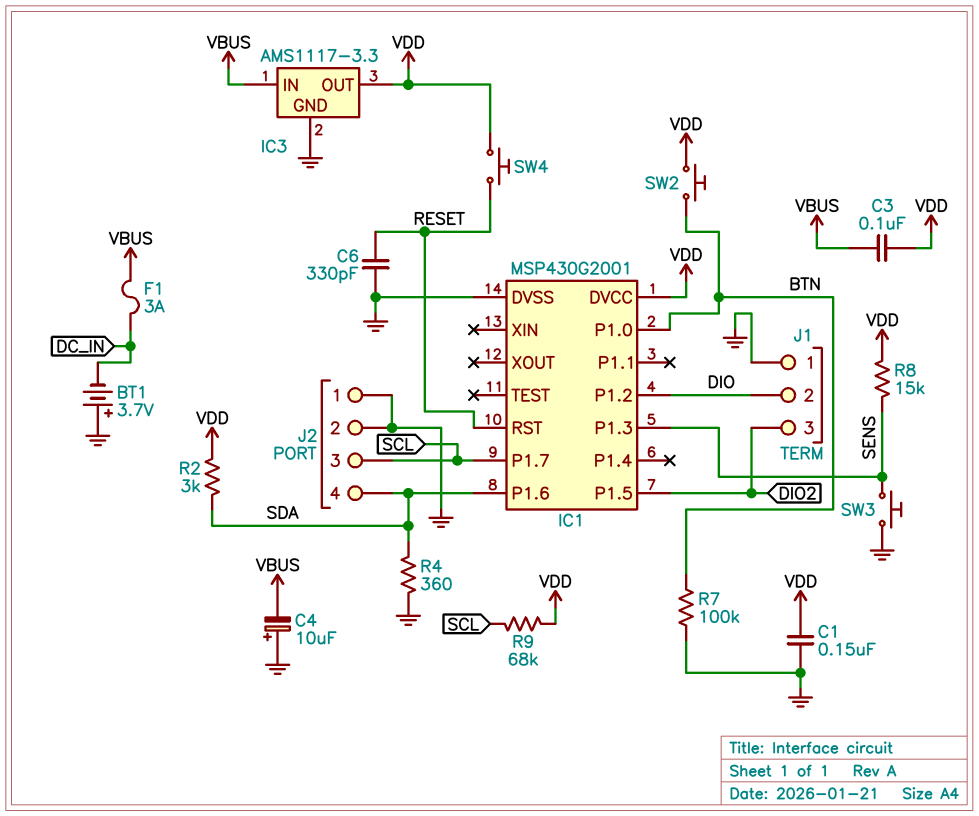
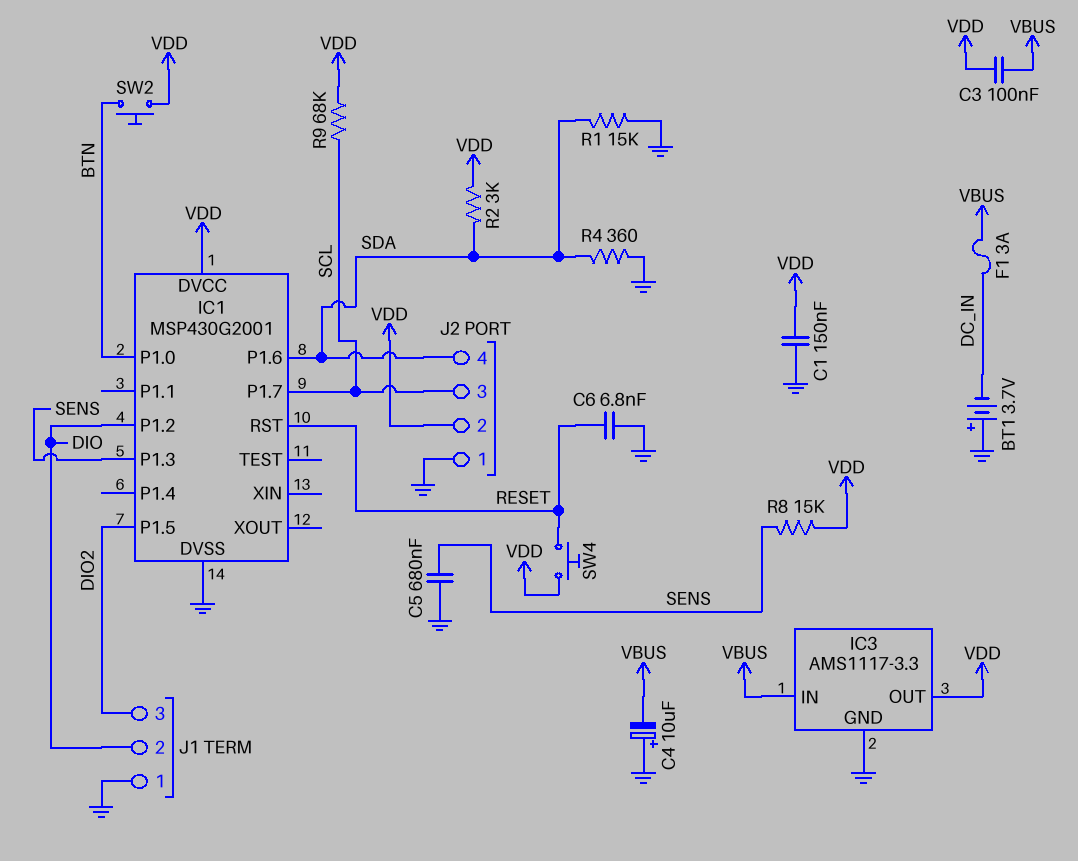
C5: none -> 680nF (GND, SENS)
C6: 330pF (GND, RESET) -> 6.8nF (GND, RESET)
J2 pin 2: GND -> VDD
R1: none -> 15k (GND, SDA)
R7: 100k (BTN, GND) -> none
SW3: button (GND, SENS) -> none

